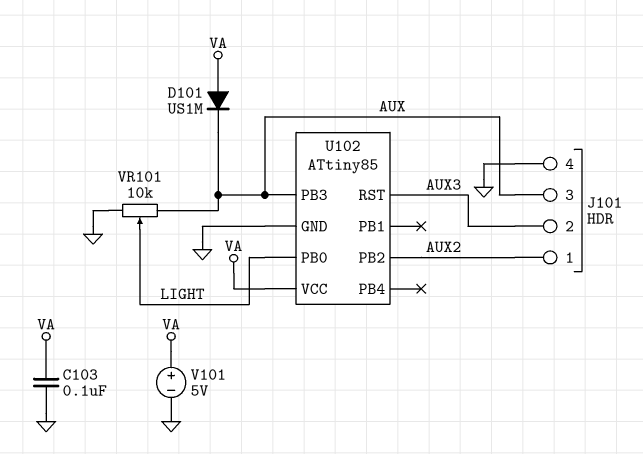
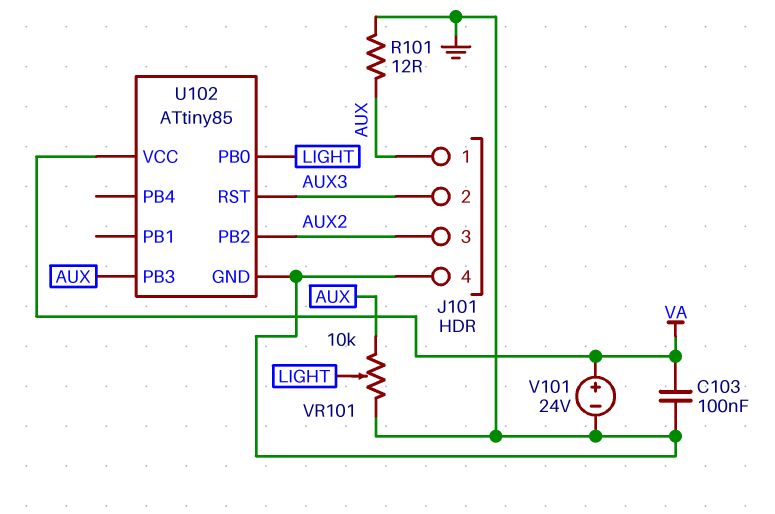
D101: diode US1M (A VA, K AUX) -> none
J101 pin 1: AUX2 -> AUX
J101 pin 3: AUX -> AUX2
R101: none -> 12 (AUX, GND)
V101: 5V (plus VA, minus GND) -> 24V (plus VA, minus GND)

